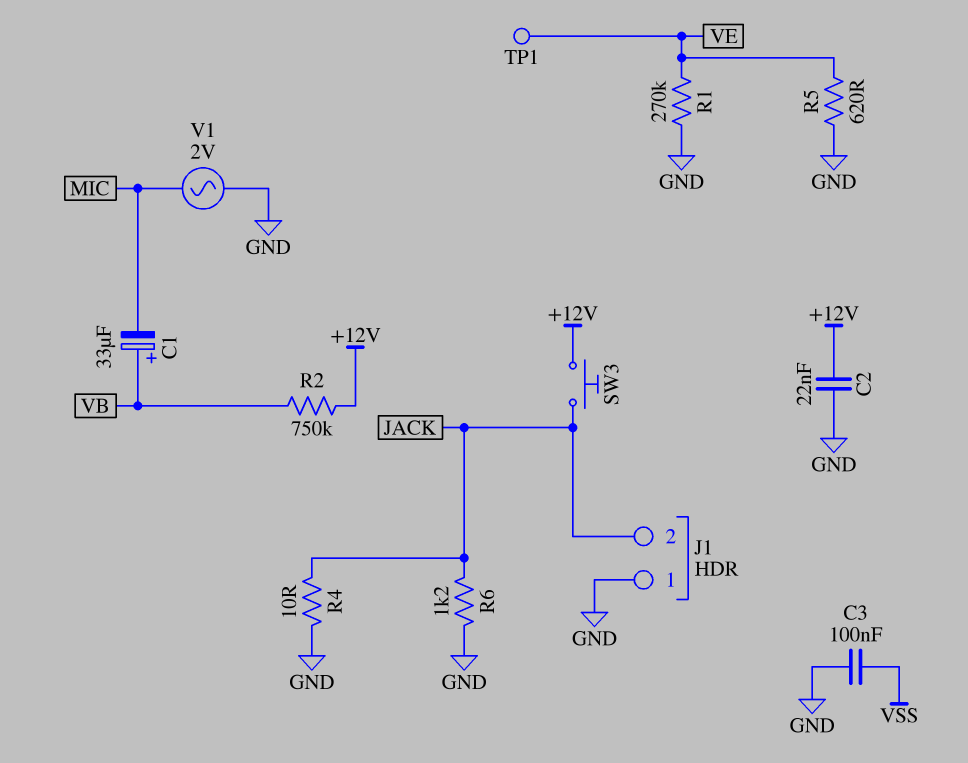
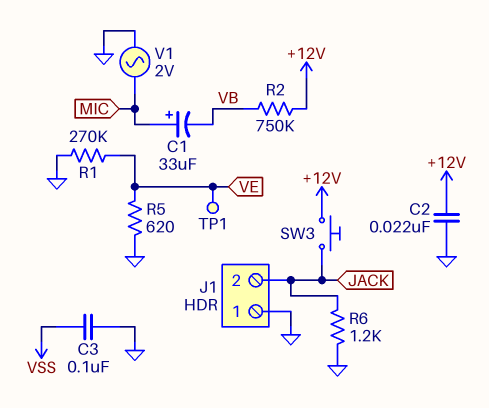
C1: 33uF (plus VB, minus MIC) -> 33uF (plus MIC, minus VB)
R4: 10 (GND, JACK) -> none

